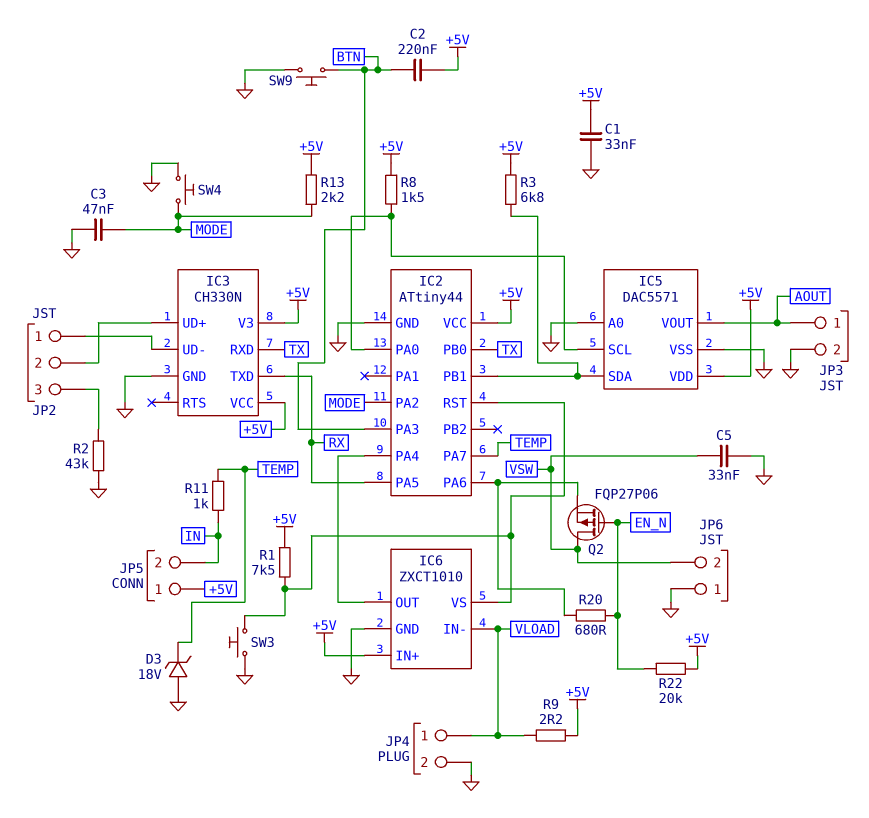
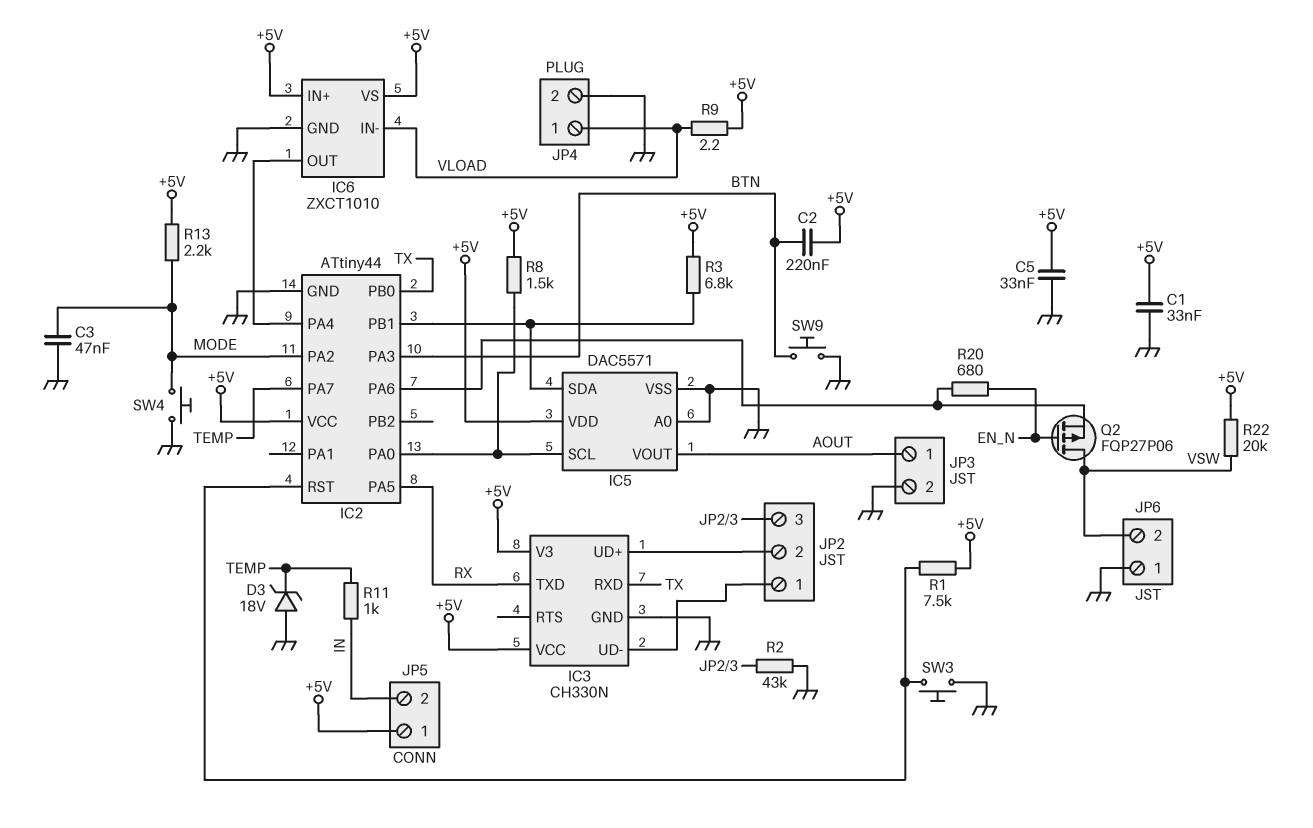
C5: 33nF (GND, VSW) -> 33nF (+5V, GND)
IC6 pin VS: IC2/RST -> +5V
R22: 20k (+5V, EN_N) -> 20k (+5V, VSW)

